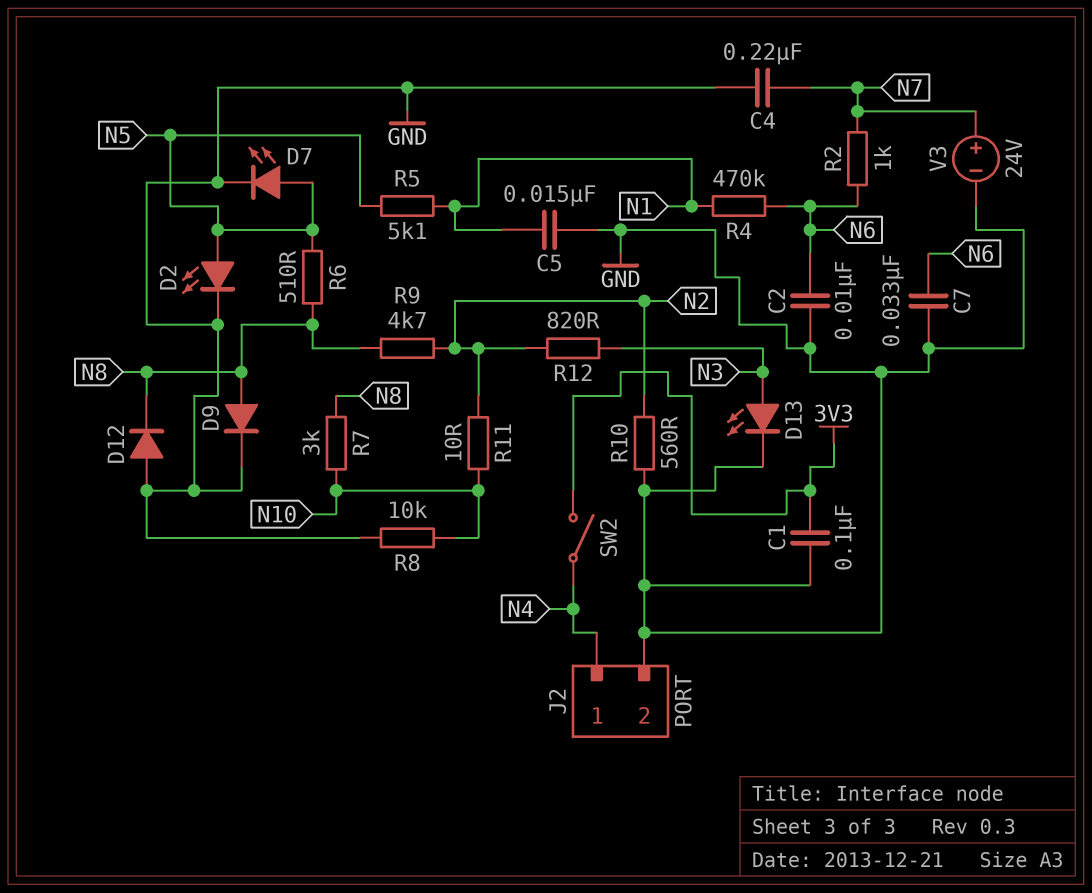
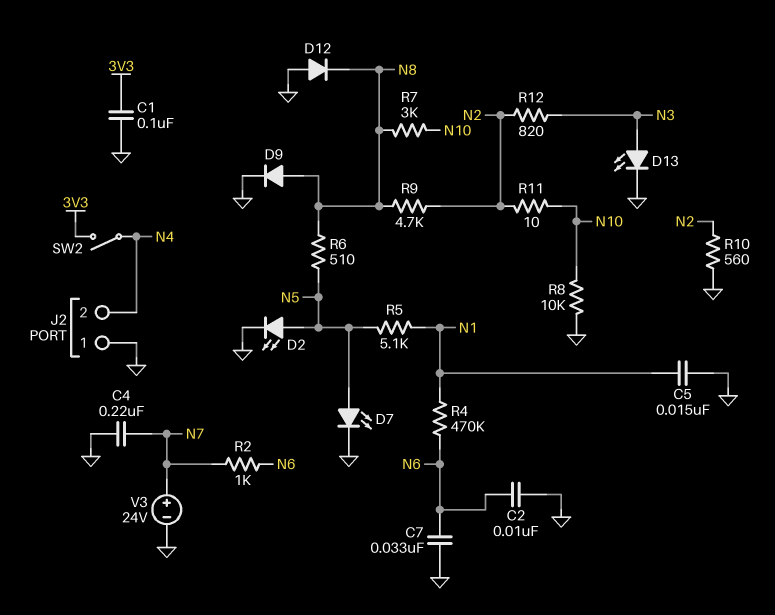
J2 pin 1: N4 -> GND
J2 pin 2: GND -> N4

